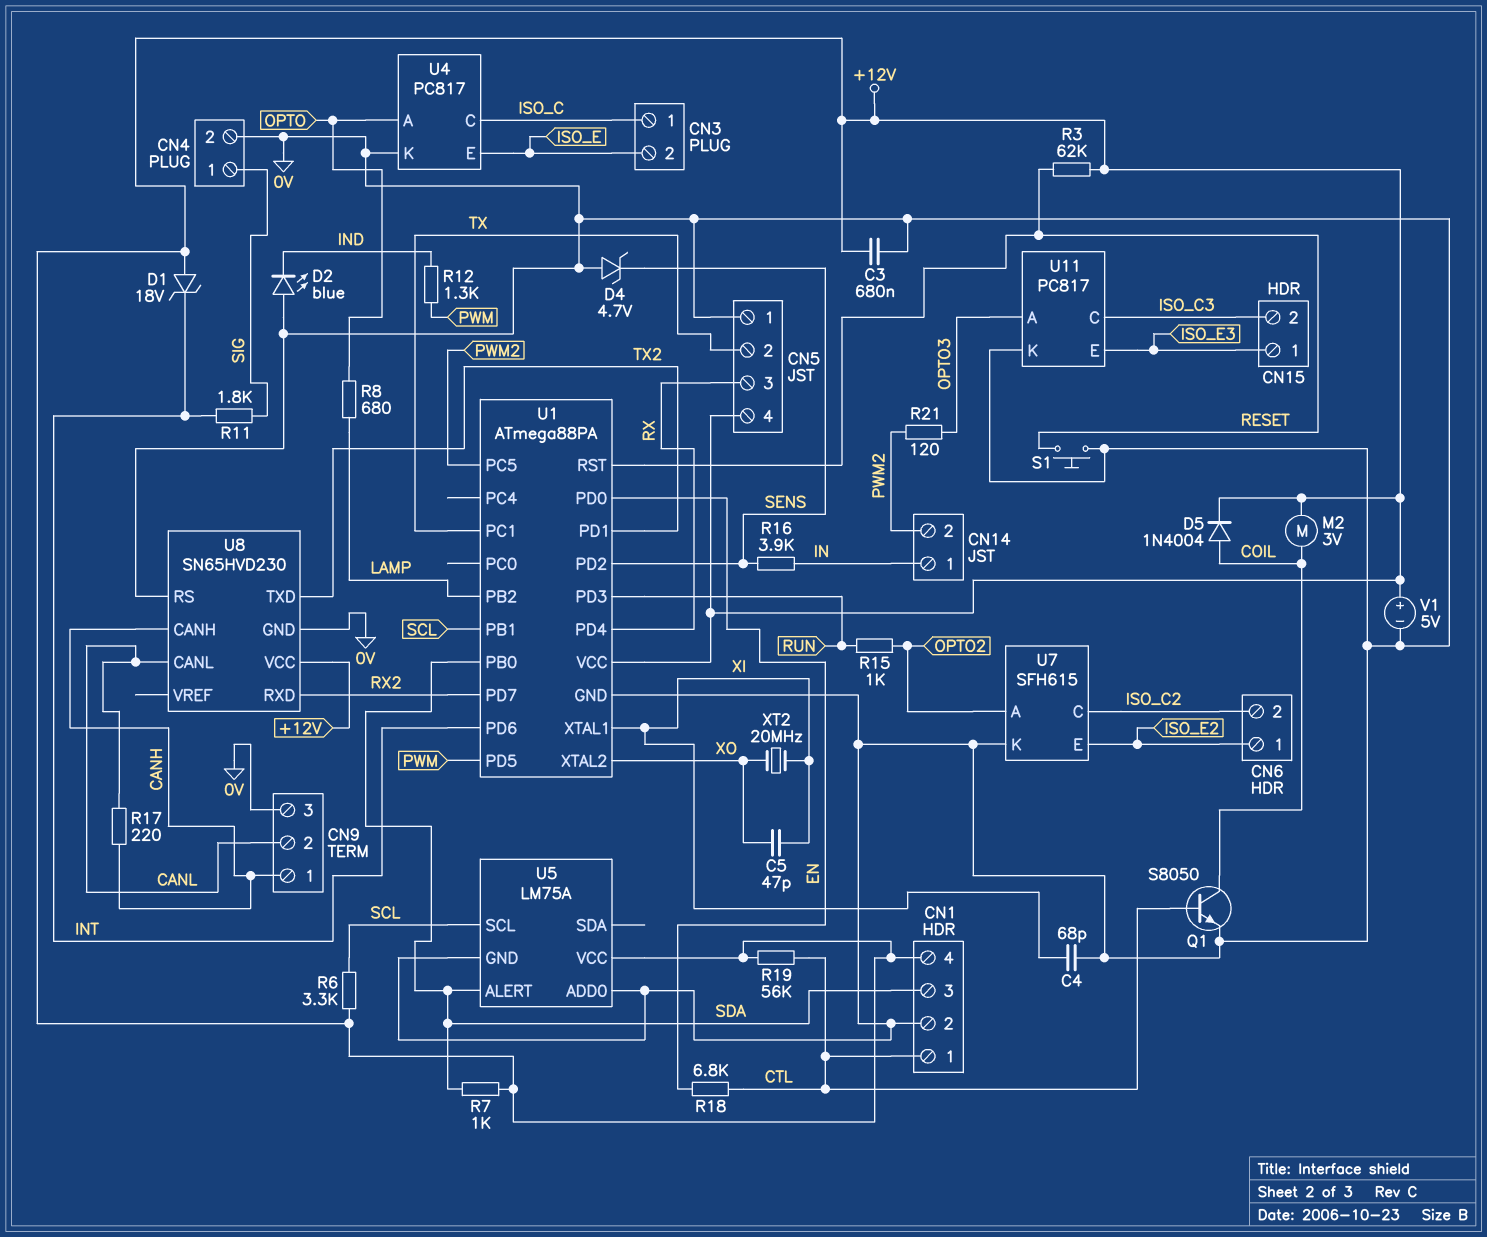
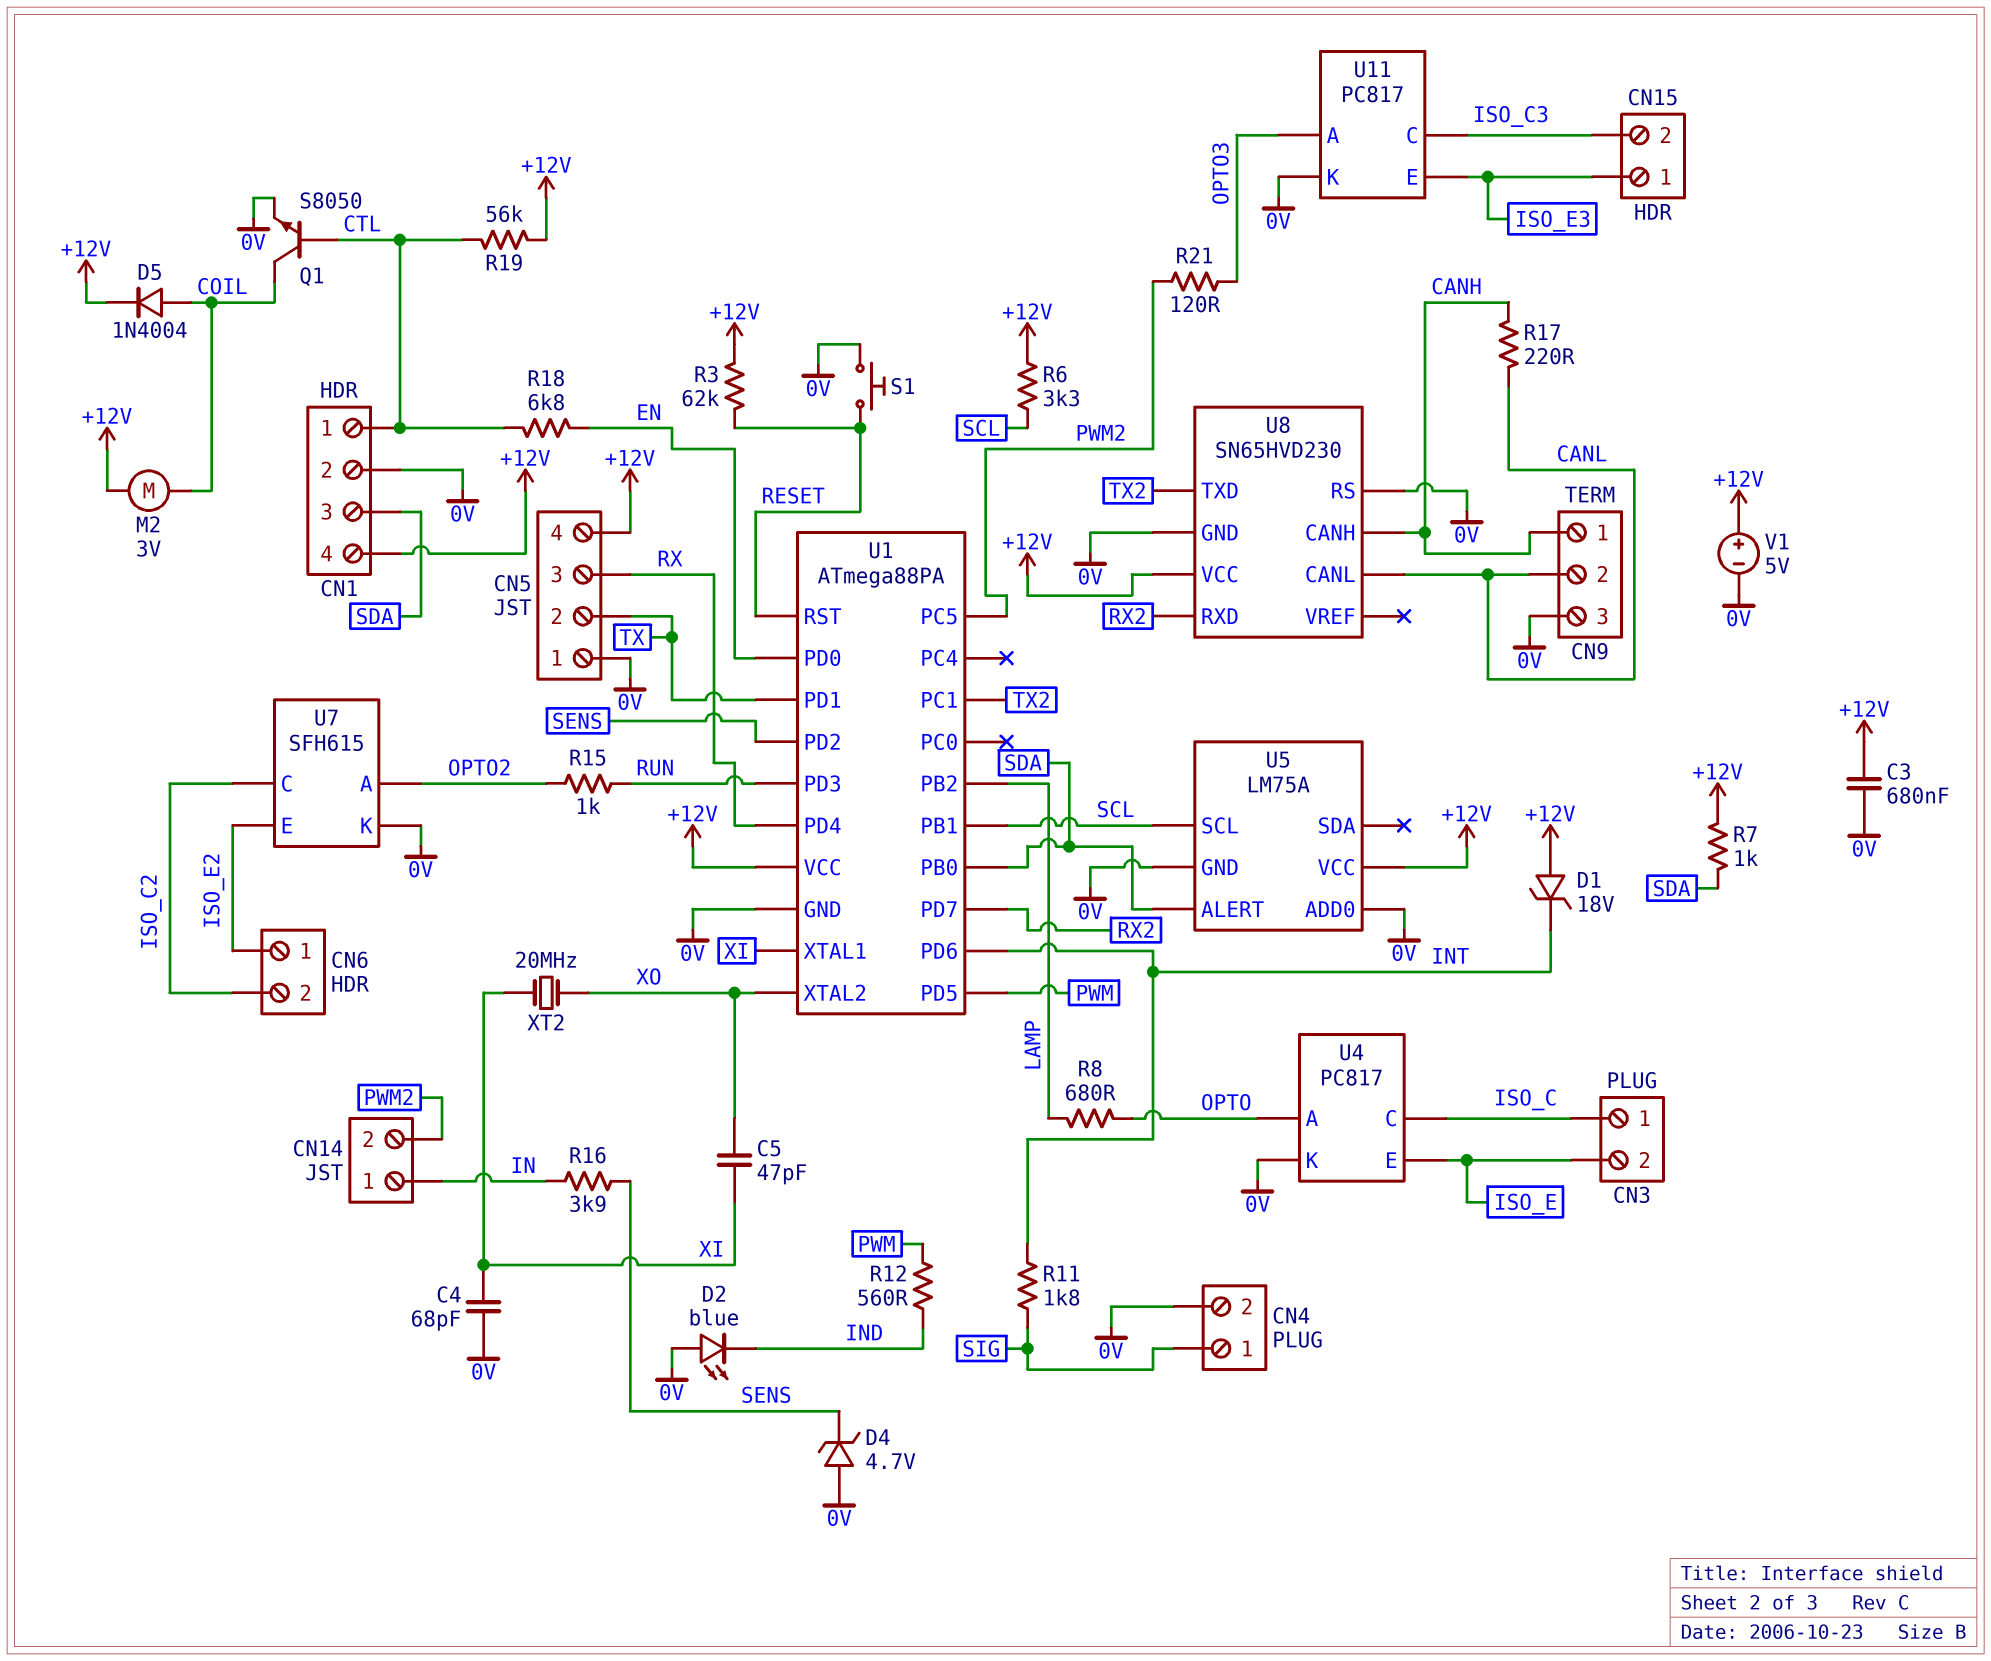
R12: 1.3k (IND, PWM) -> 560 (IND, PWM)
U1 pin PC1: TX -> TX2
U1 pin PD1: TX2 -> TX

